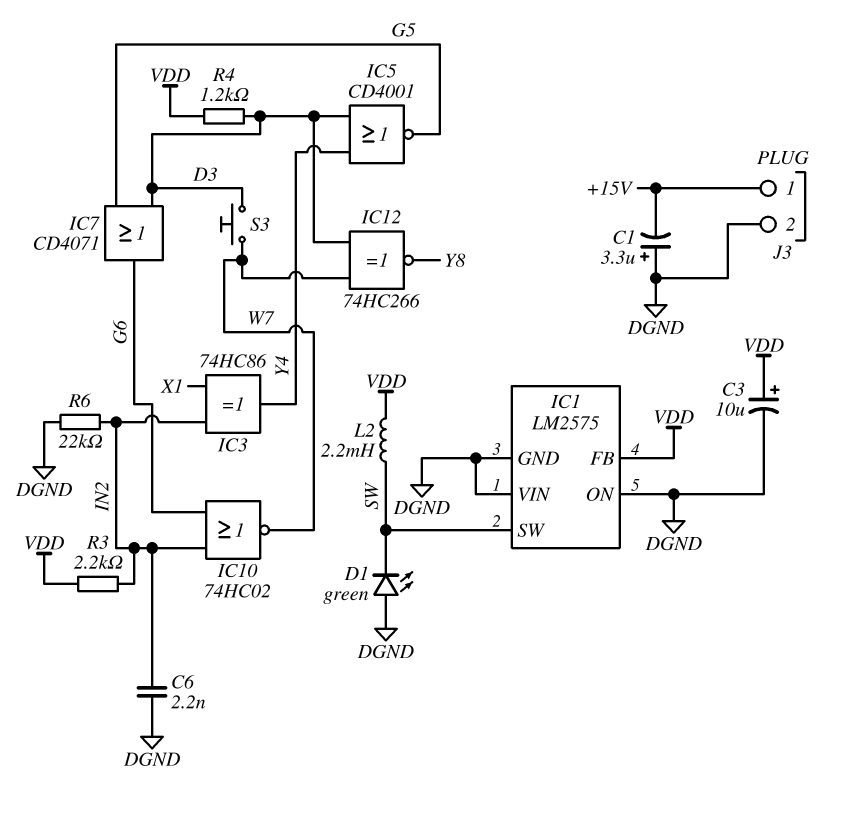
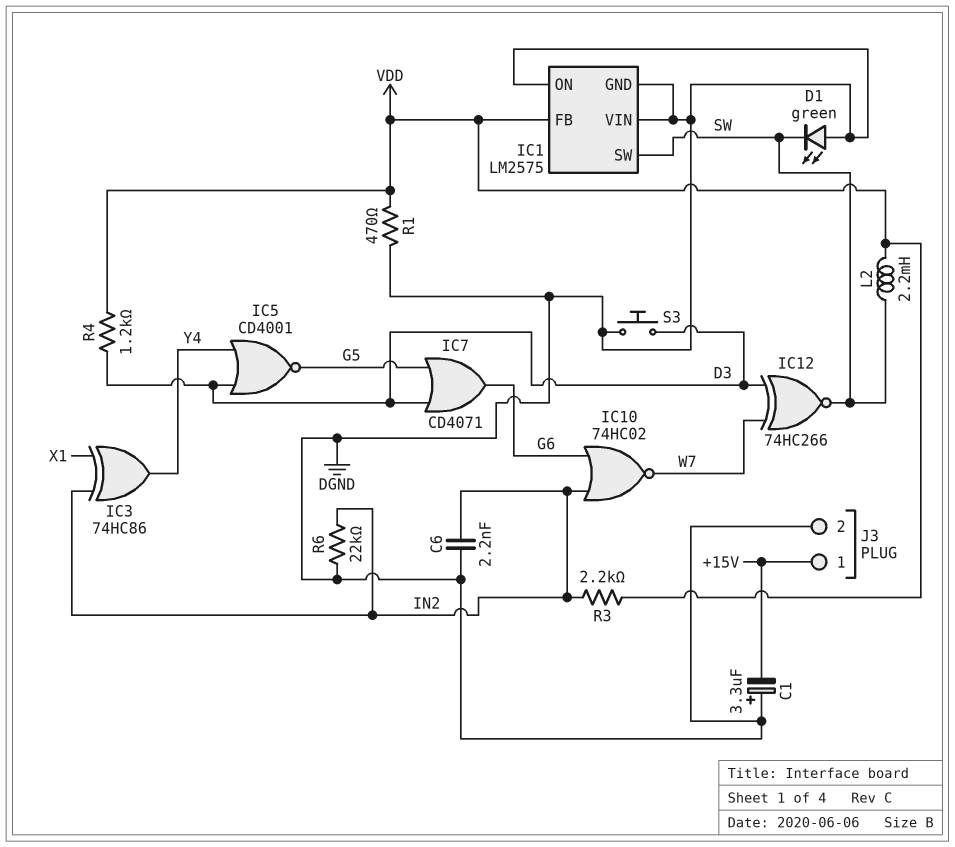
C3: 10uF (plus VDD, minus DGND) -> none
IC12: XNOR 74HC266 (in D3, in W7, out Y8) -> XNOR 74HC266 (in D3, in W7, out SW)
R1: none -> 470 (DGND, VDD)
S3: button (D3, W7) -> button (D3, DGND)

